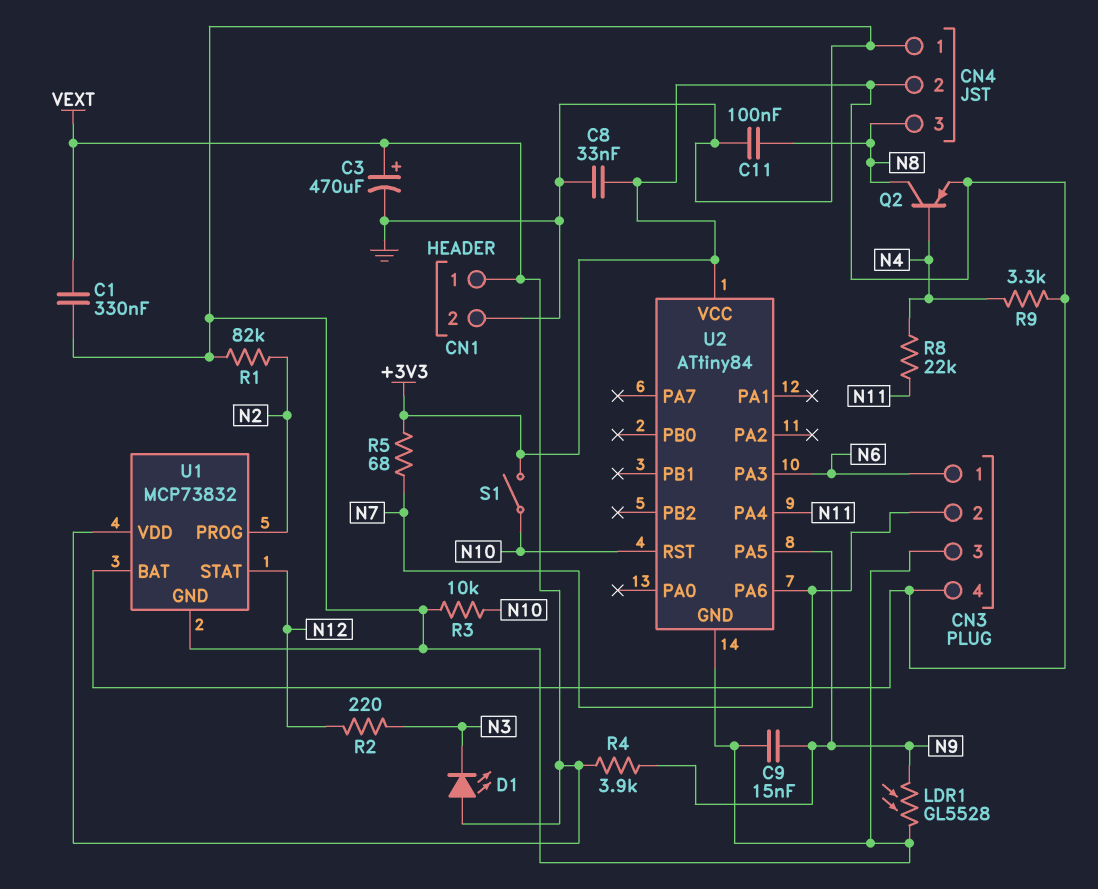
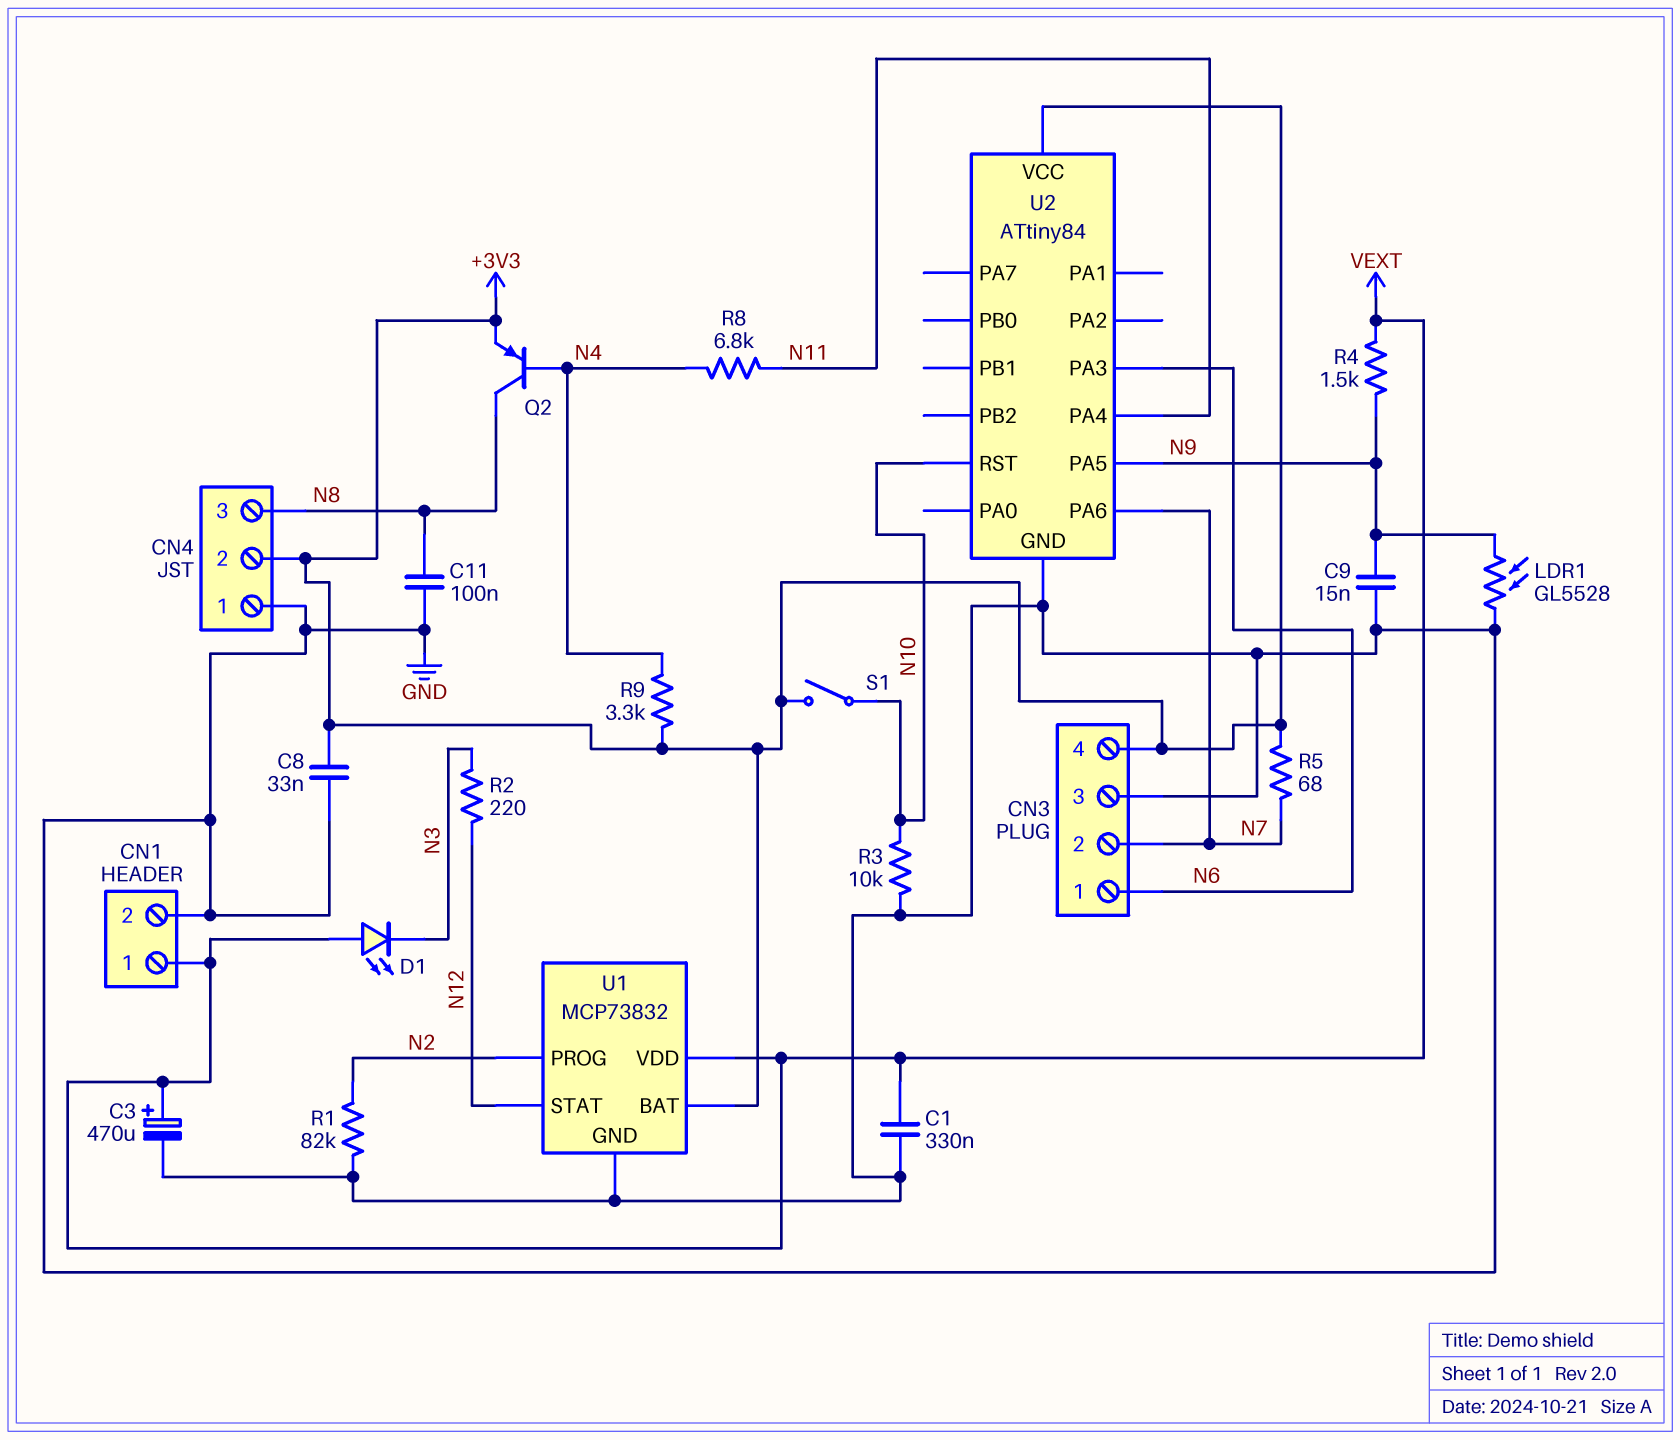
R4: 3.9k (N9, VEXT) -> 1.5k (N9, VEXT)
R8: 22k (N4, N11) -> 6.8k (N4, N11)

